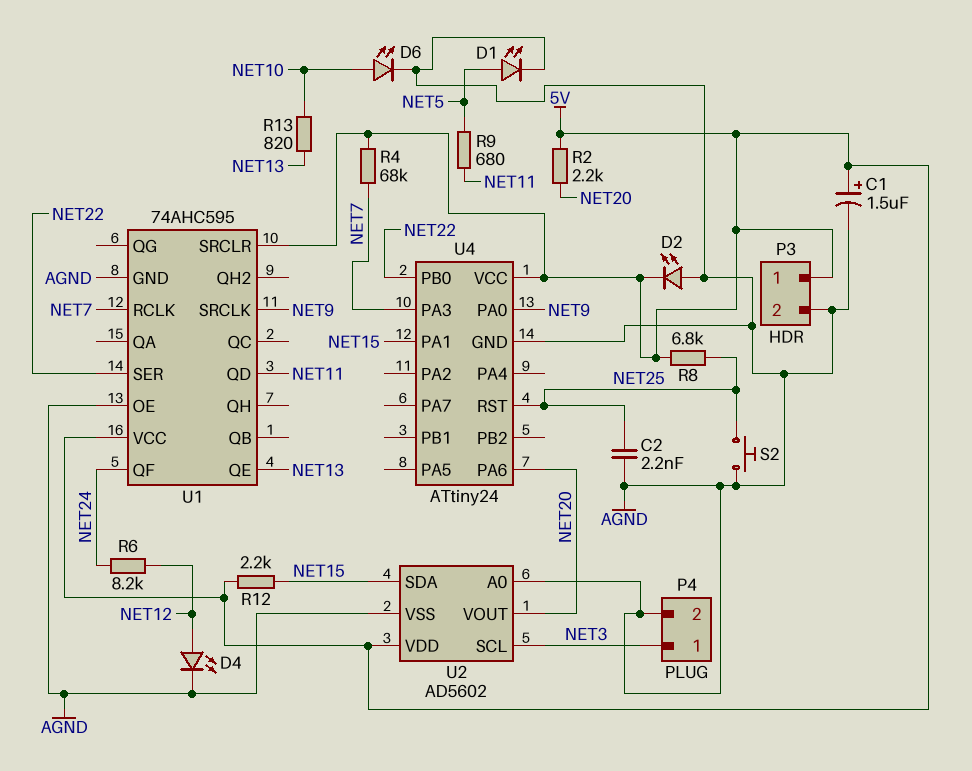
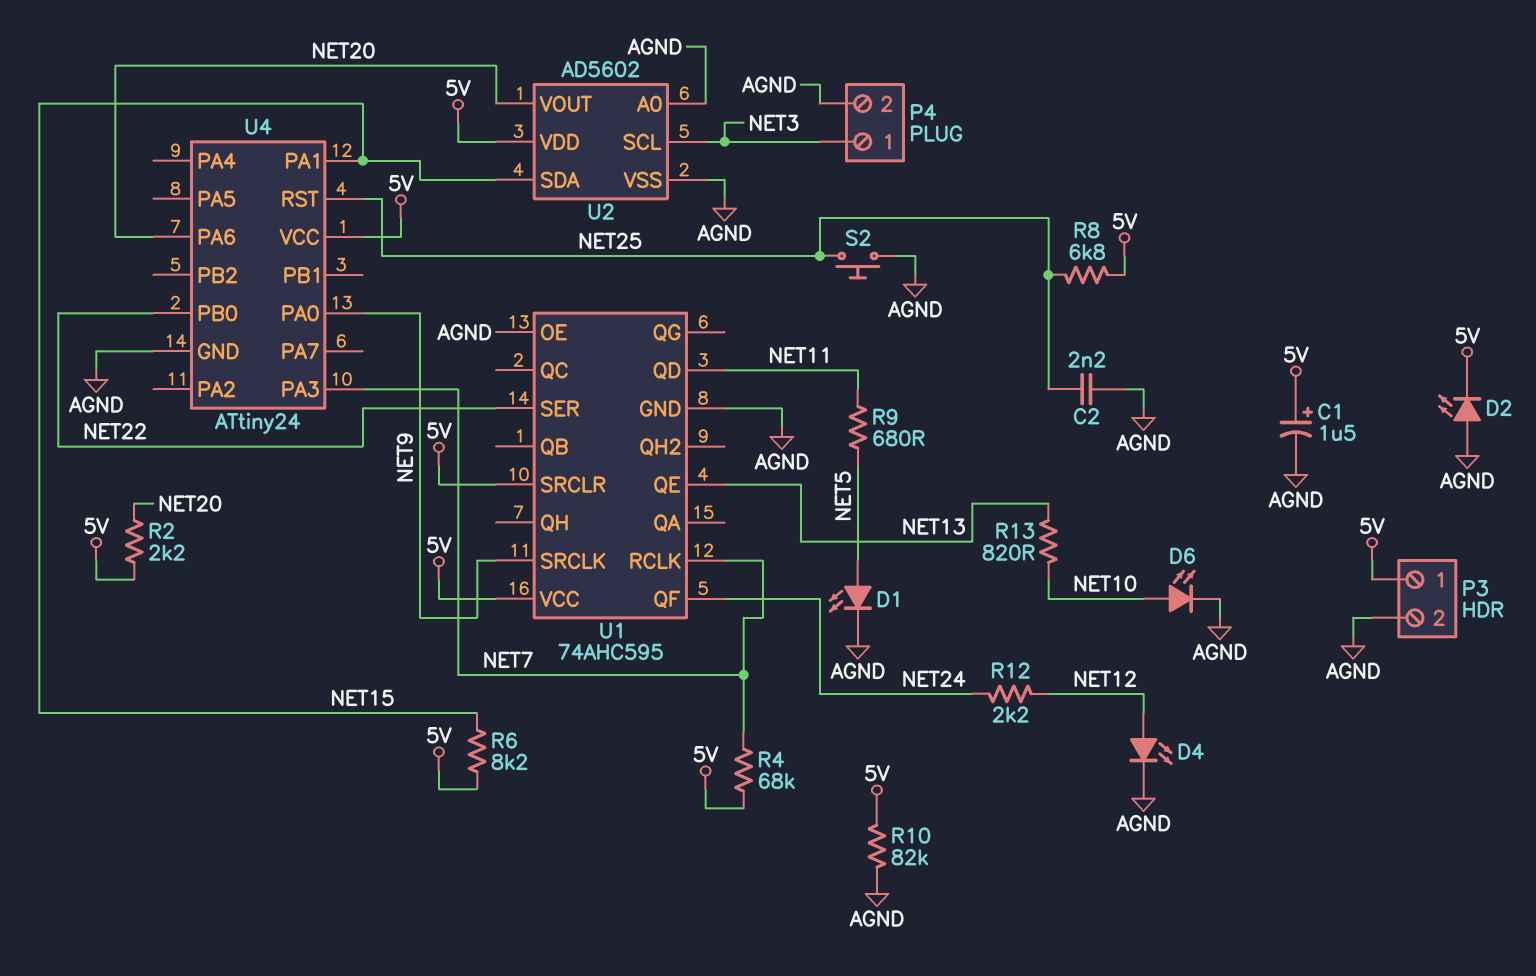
R6: 8.2k (NET12, NET24) -> 8.2k (5V, NET15)
R10: none -> 82k (5V, AGND)
R12: 2.2k (5V, NET15) -> 2.2k (NET12, NET24)

